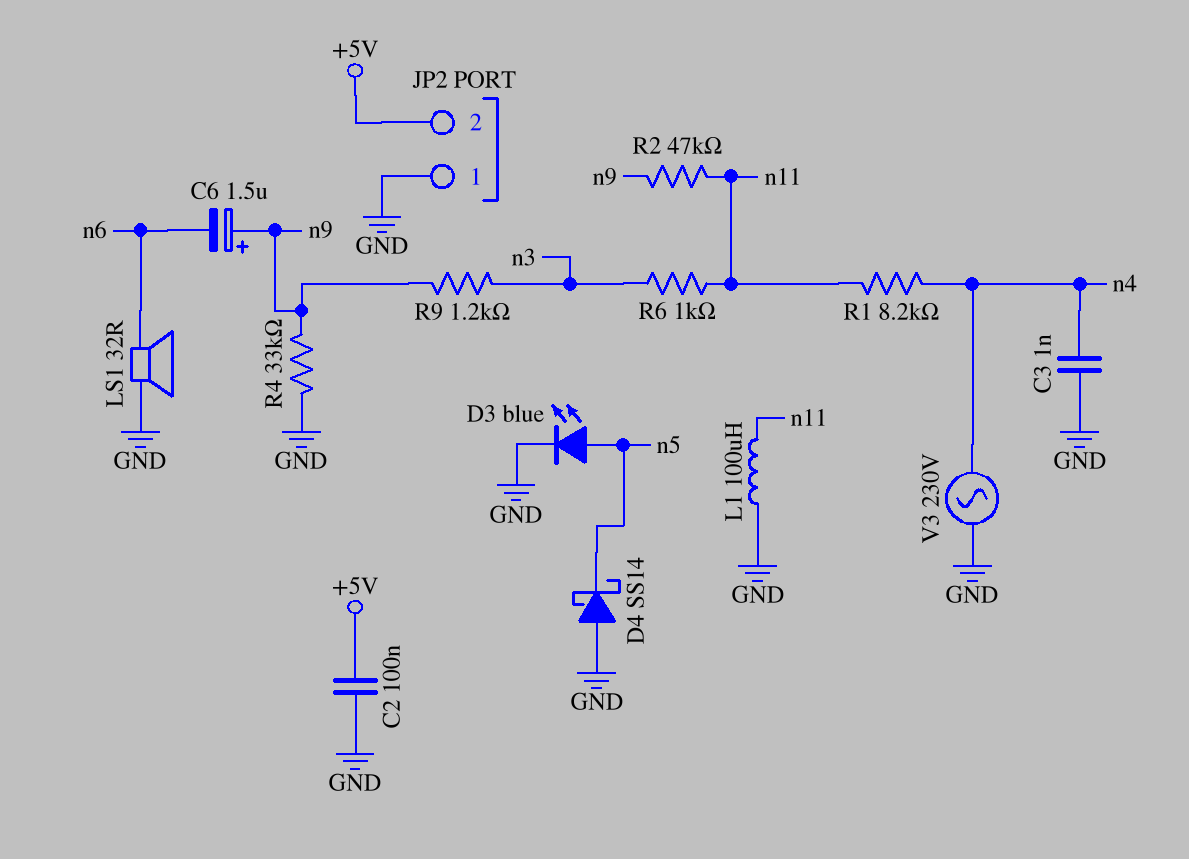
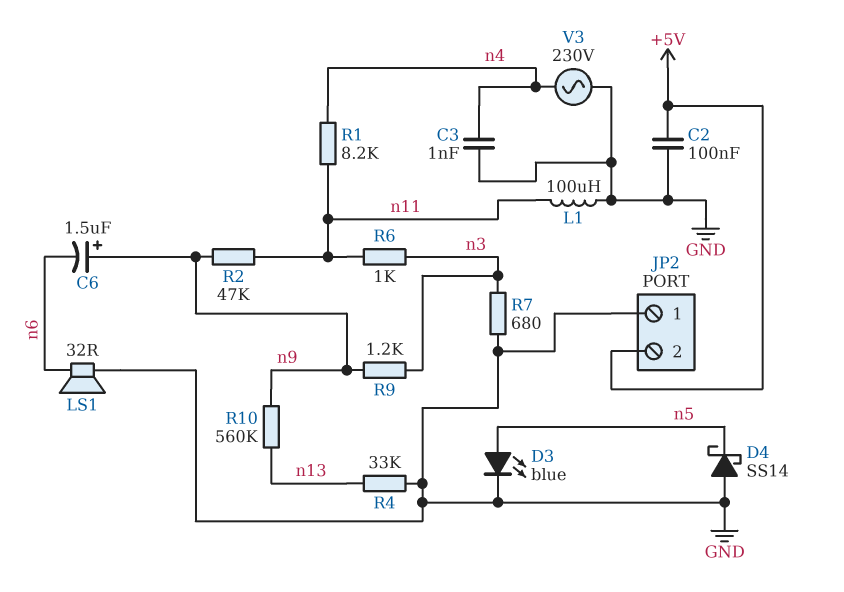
R4: 33k (GND, n9) -> 33k (GND, n13)
R7: none -> 680 (GND, n3)
R10: none -> 560k (n9, n13)

